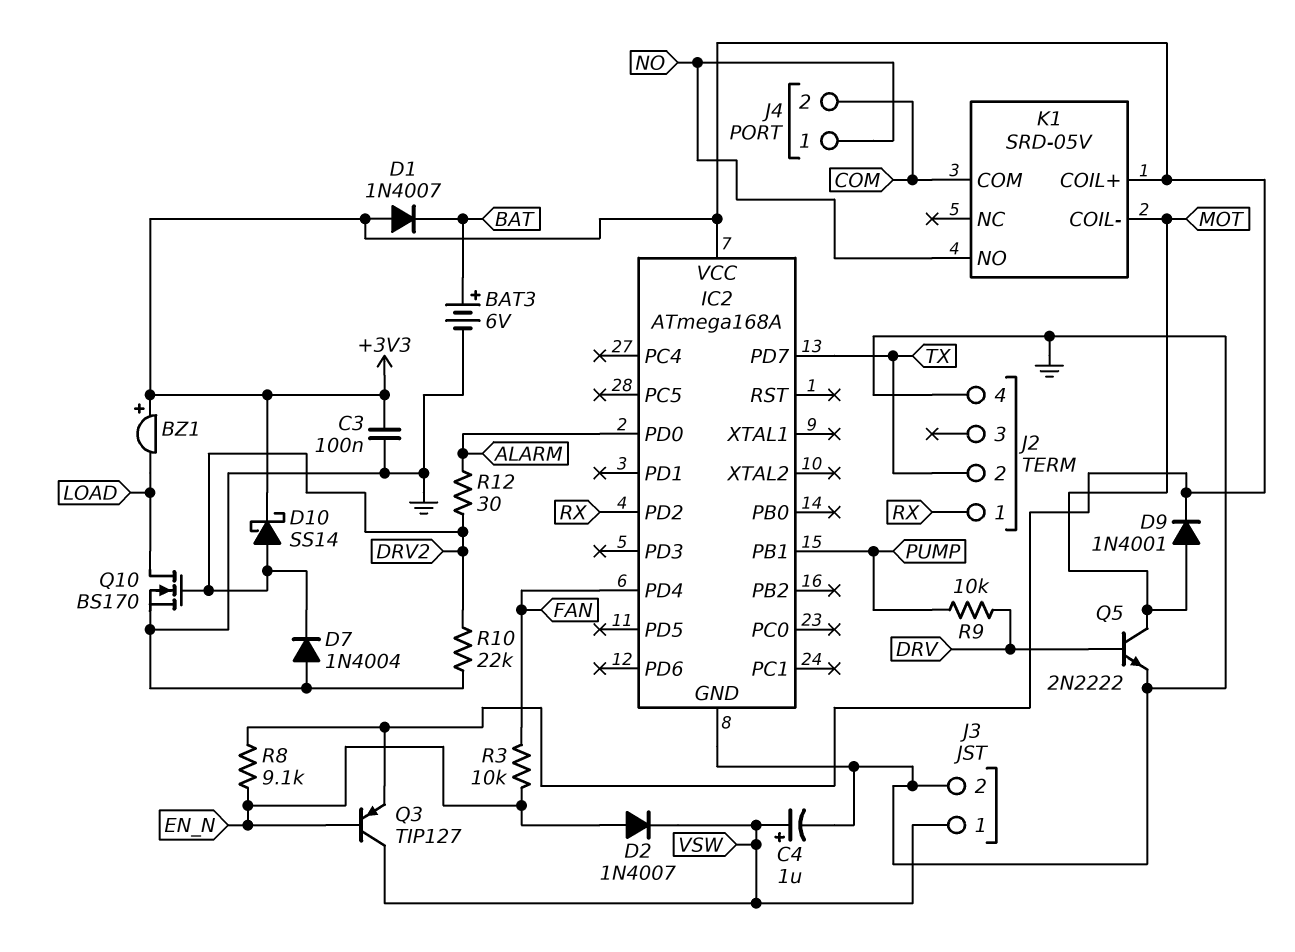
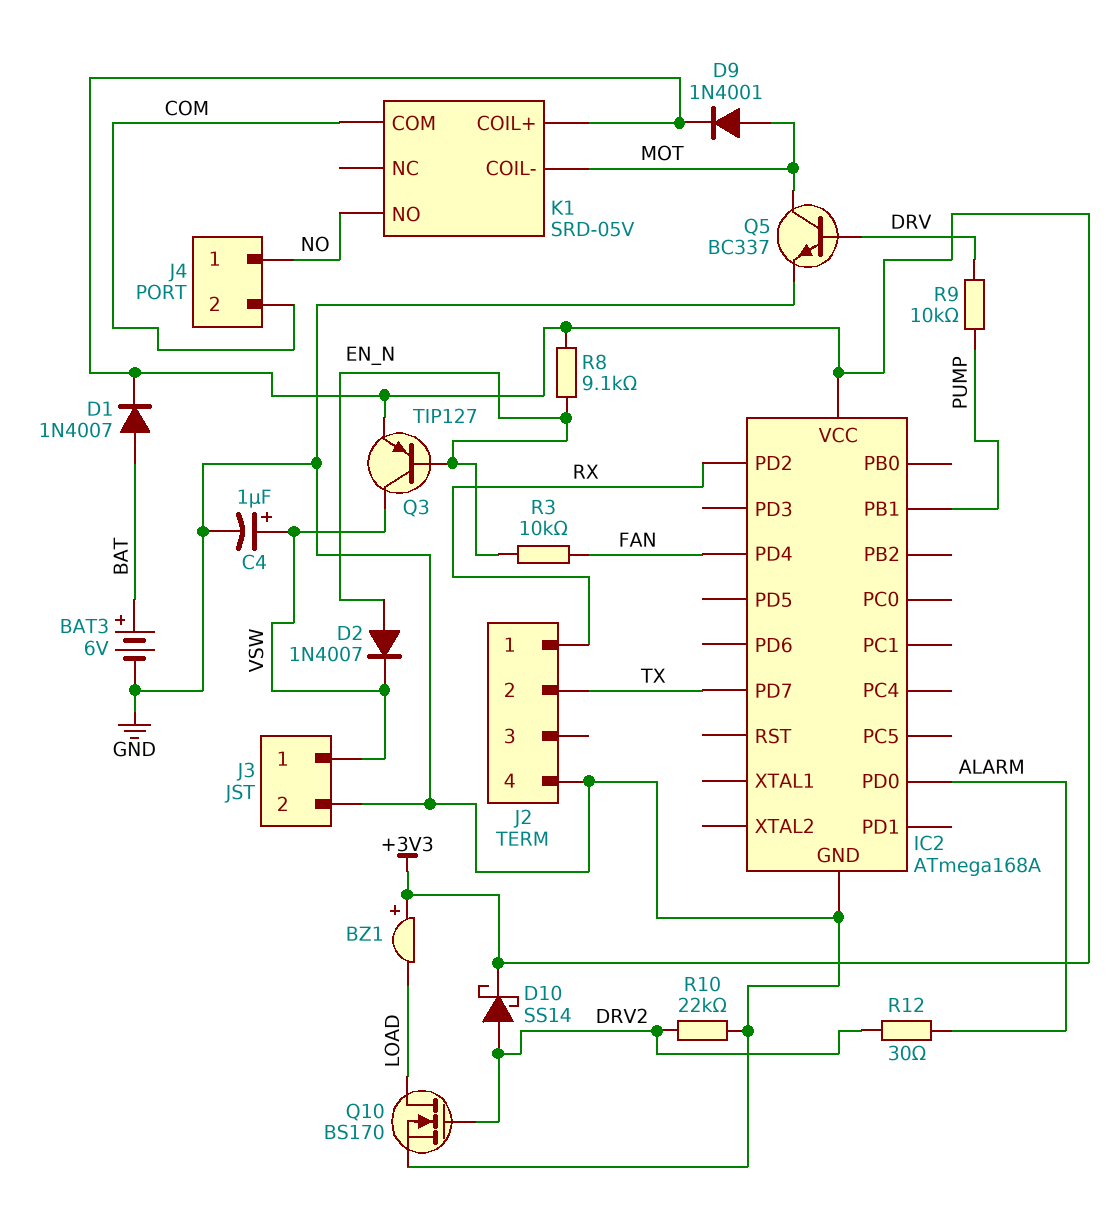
C3: 100nF (+3V3, GND) -> none
D1: diode 1N4007 (A +3V3, K BAT) -> diode 1N4007 (A BAT, K +3V3)
D7: diode 1N4004 (A GND, K DRV2) -> none
Q5: NPN 2N2222 (B DRV, C MOT, E GND) -> NPN BC337 (B DRV, C MOT, E GND)

